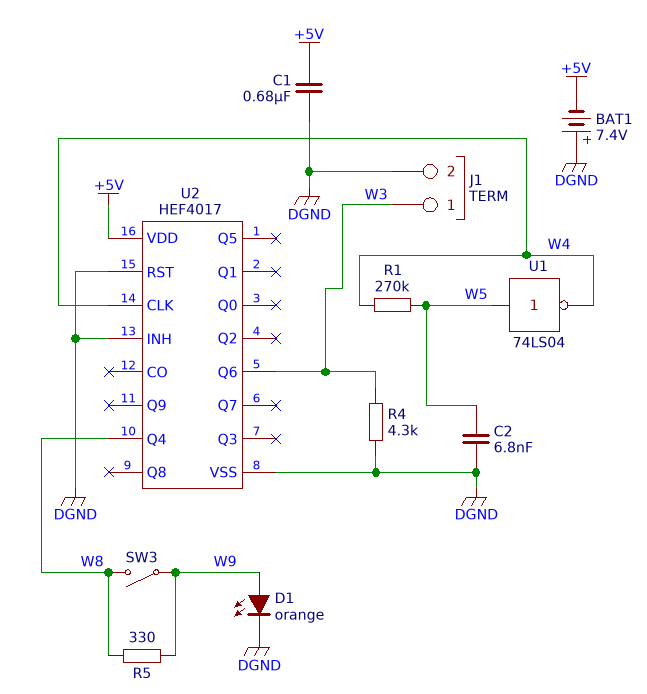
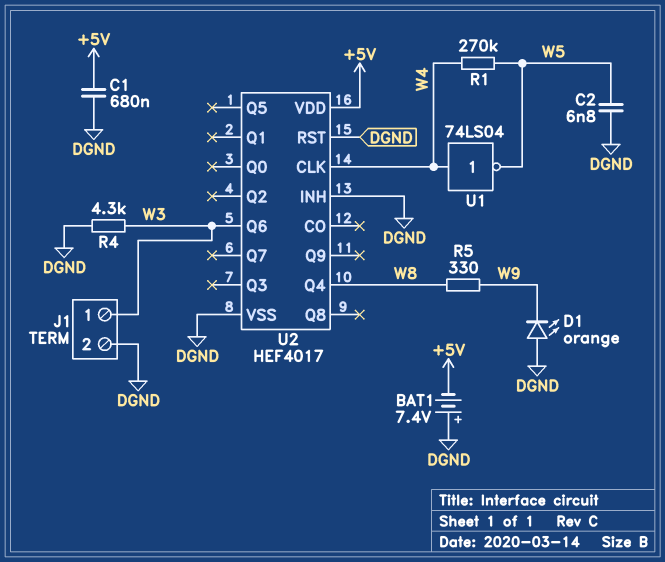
D1: LED orange (A W9, K DGND) -> LED orange (A DGND, K W9)
SW3: switch (W8, W9) -> none
U1: NOT 74LS04 (in W5, out W4) -> NOT 74LS04 (in W4, out W5)

